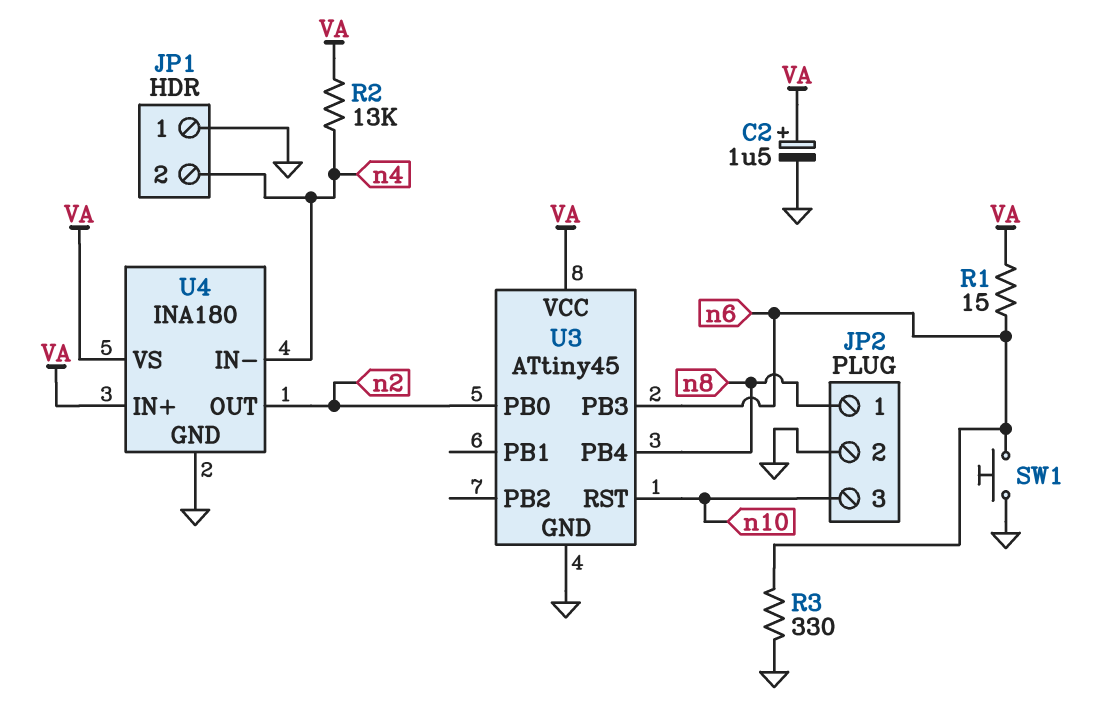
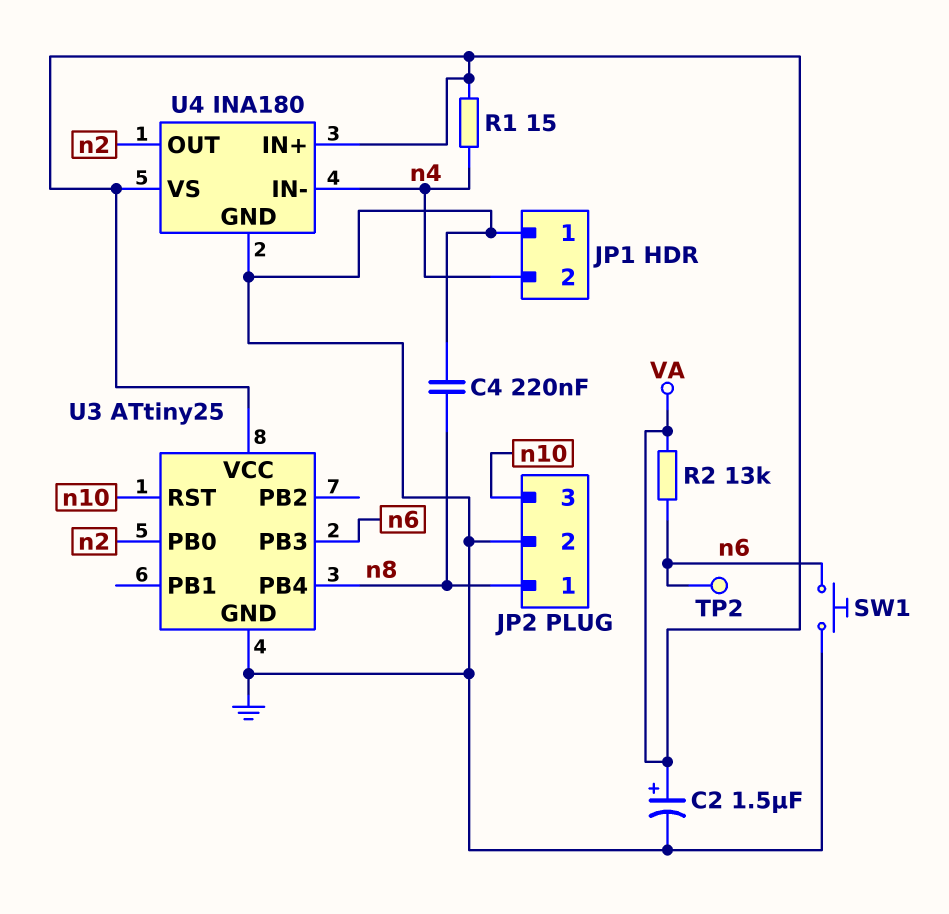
C4: none -> 220nF (GND, n8)
R1: 15 (VA, n6) -> 15 (VA, n4)
R2: 13k (VA, n4) -> 13k (VA, n6)
R3: 330 (GND, n6) -> none
TP2: none -> test point (n6)
U3: ATtiny45 -> ATtiny25

